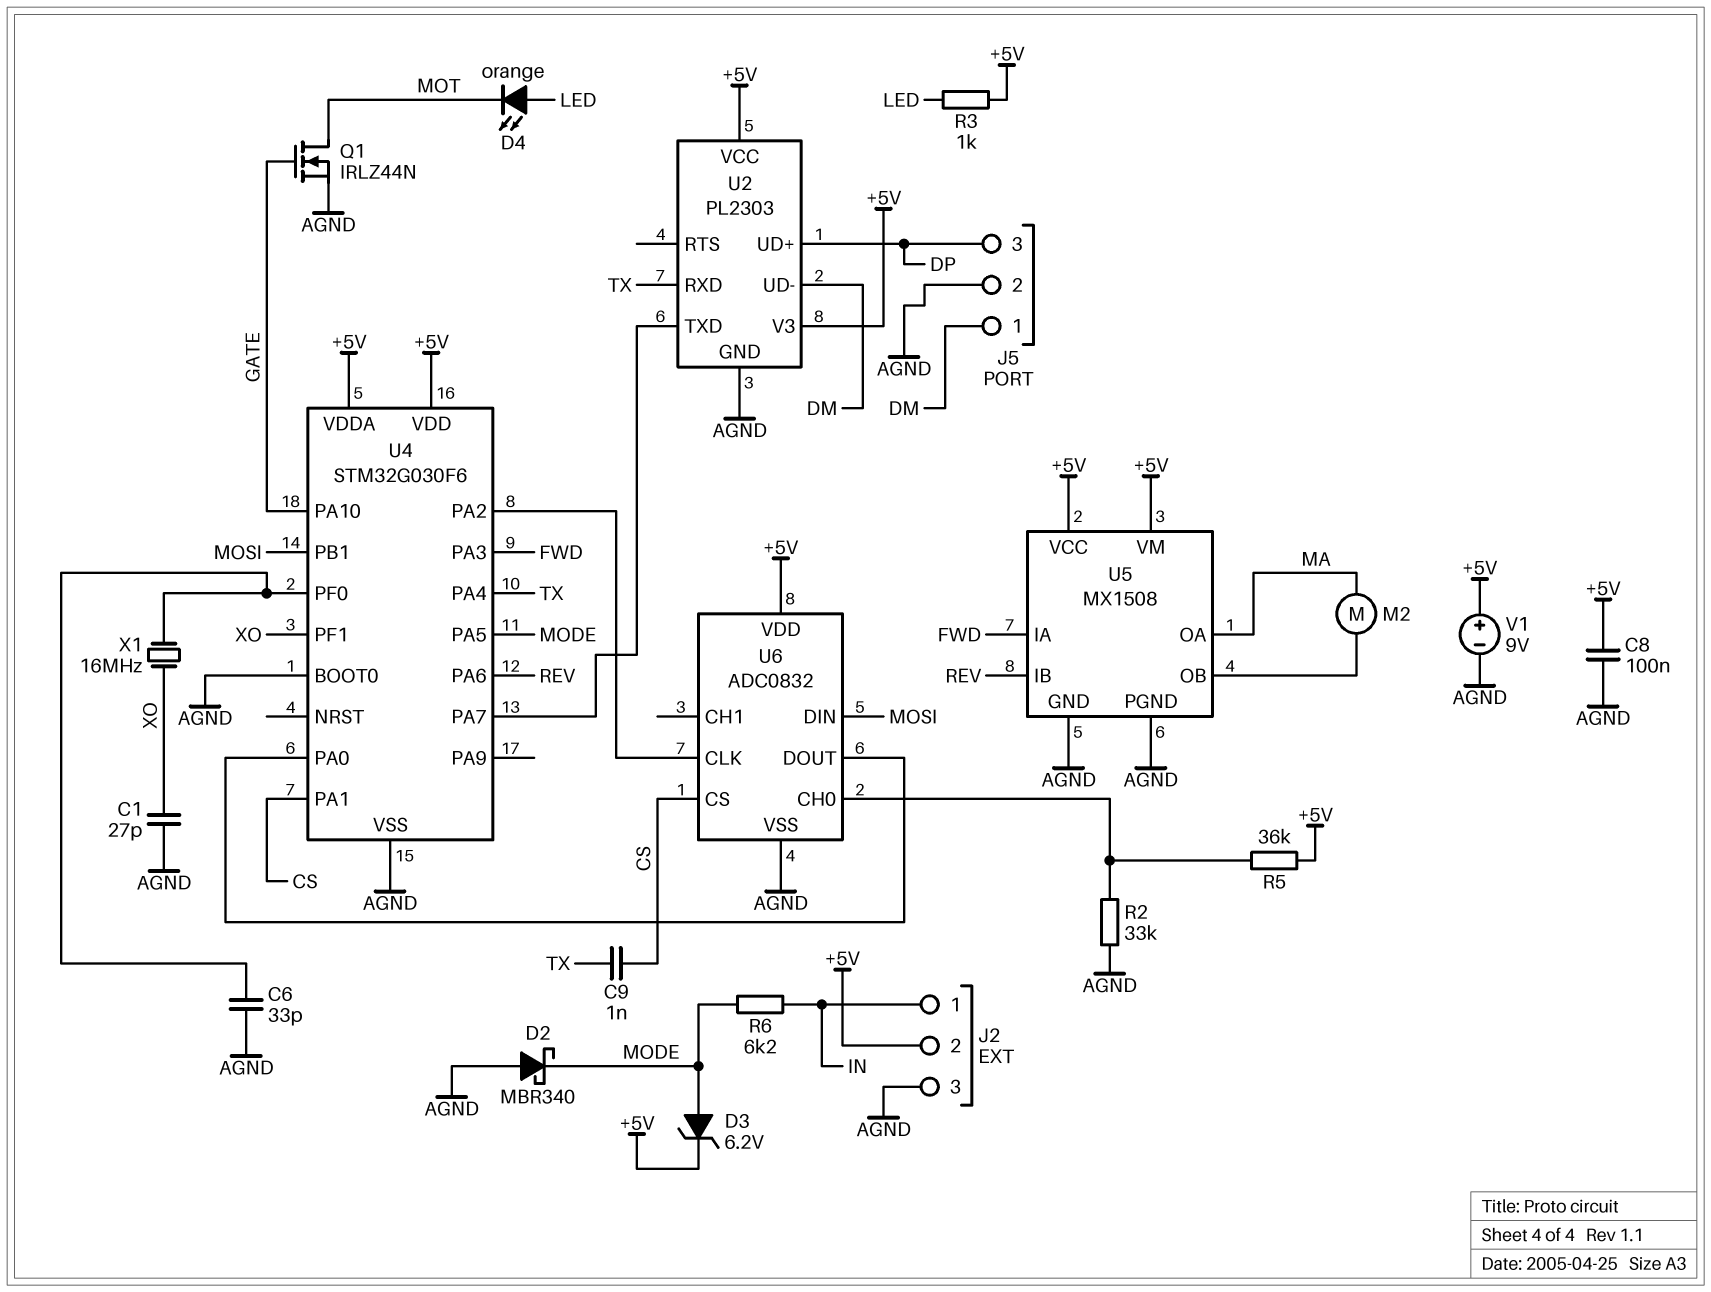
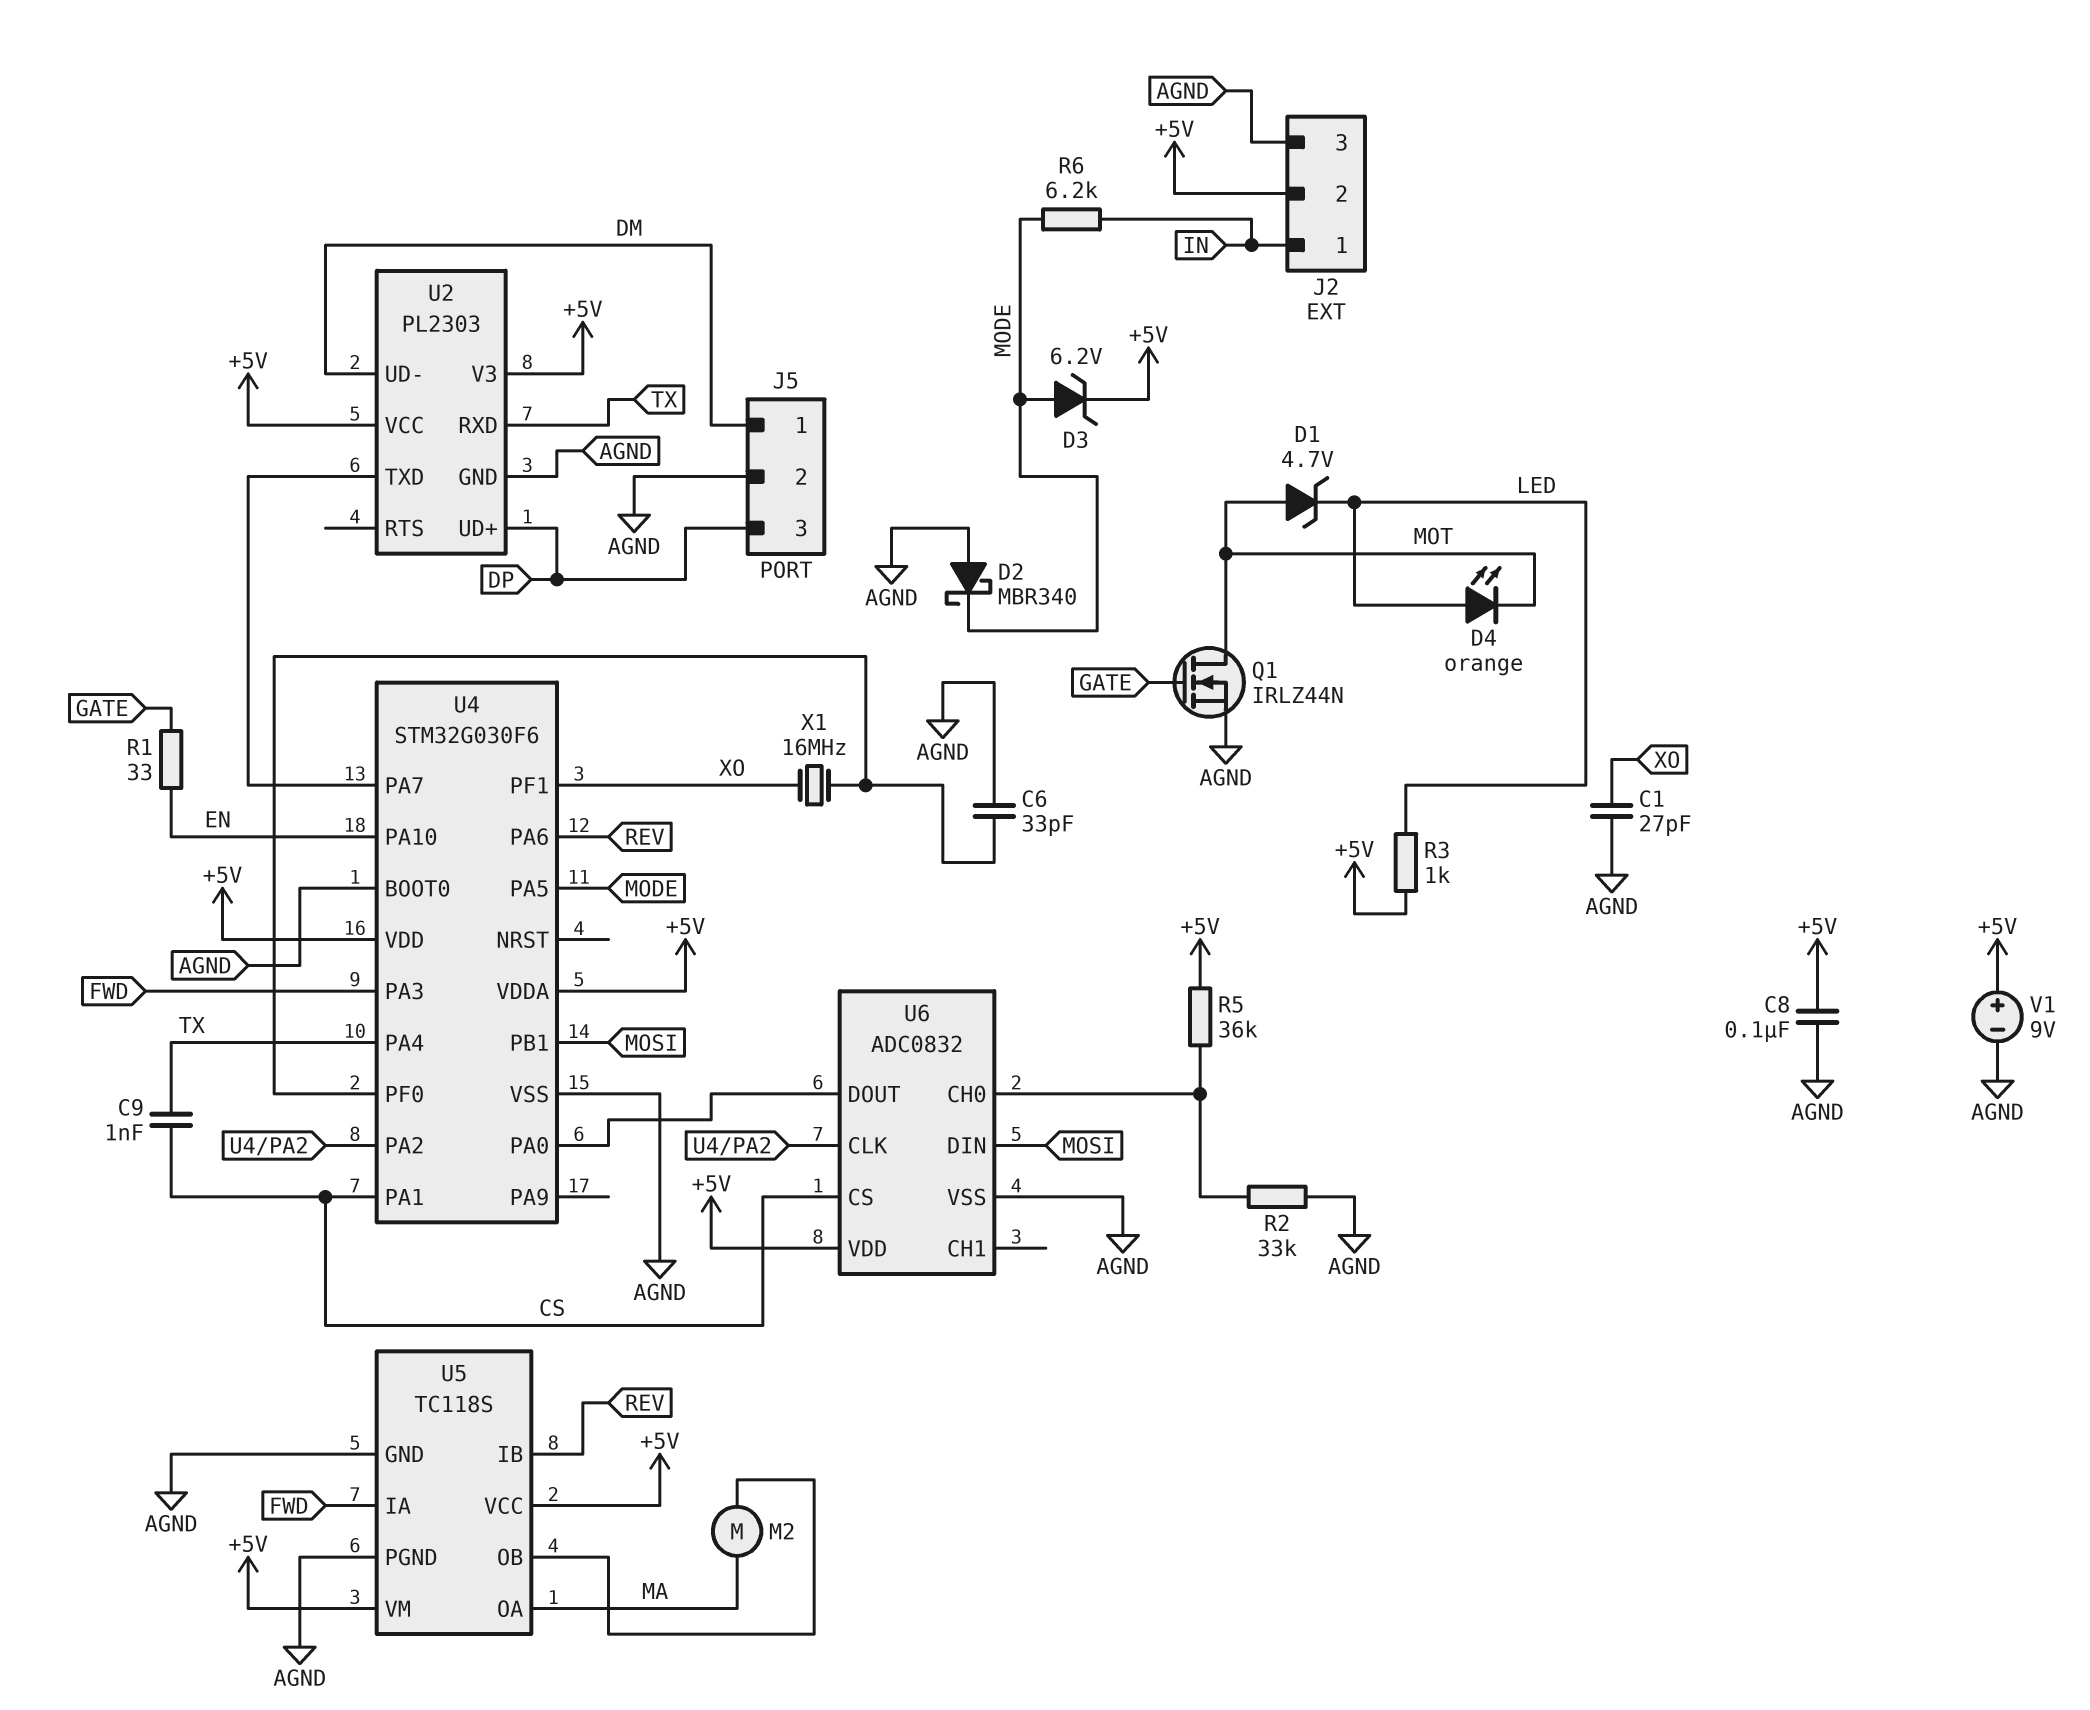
D1: none -> zener 4.7V (A MOT, K LED)
R1: none -> 33 (EN, GATE)
U4 pin PA10: GATE -> EN
U5: MX1508 -> TC118S

